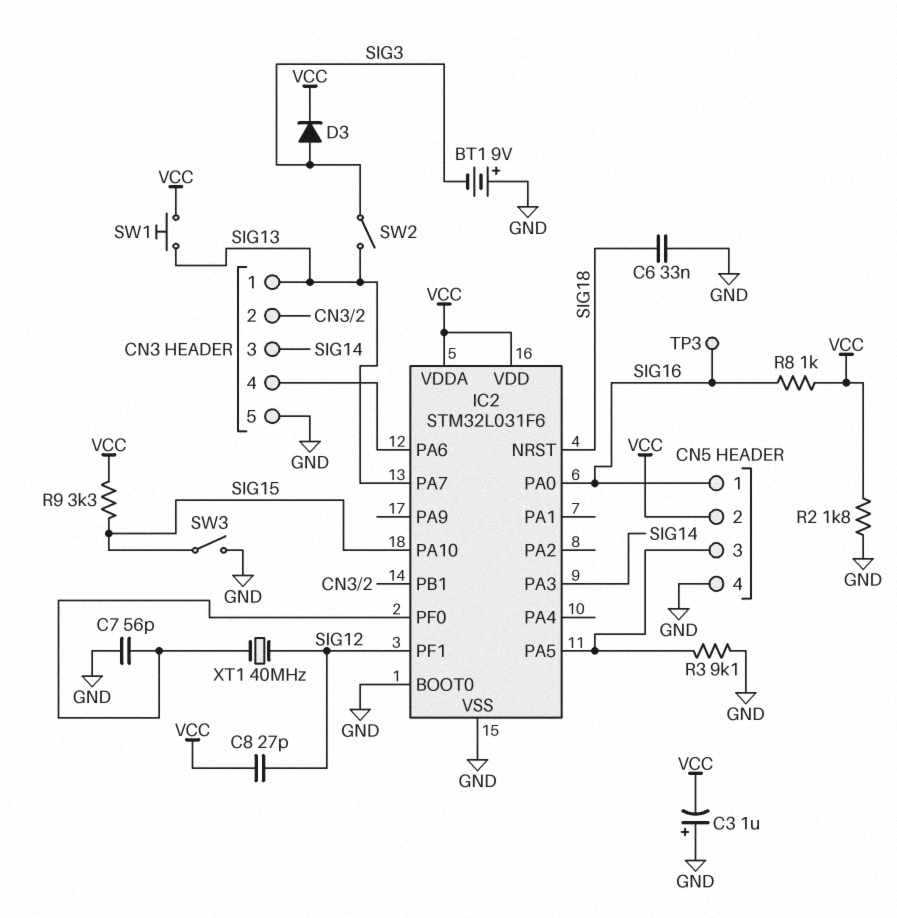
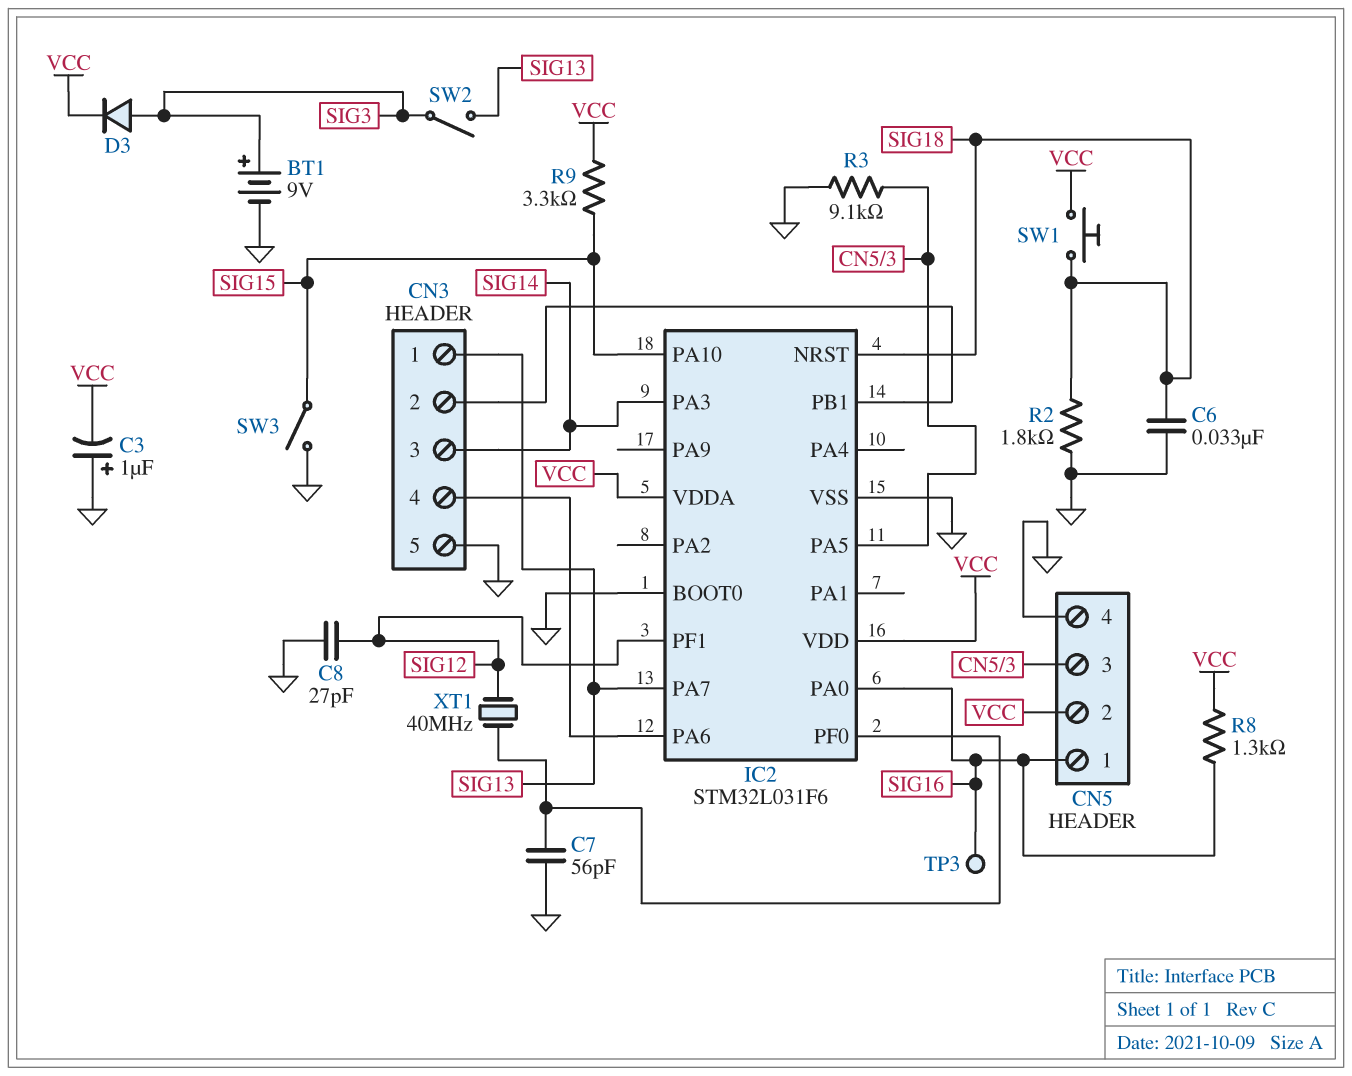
BT1: 9V (plus GND, minus SIG3) -> 9V (plus SIG3, minus GND)
C8: 27pF (SIG12, VCC) -> 27pF (GND, SIG12)
R2: 1.8k (GND, VCC) -> 1.8k (GND, SIG18)
R8: 1k (SIG16, VCC) -> 1.3k (SIG16, VCC)
SW1: button (SIG13, VCC) -> button (SIG18, VCC)

